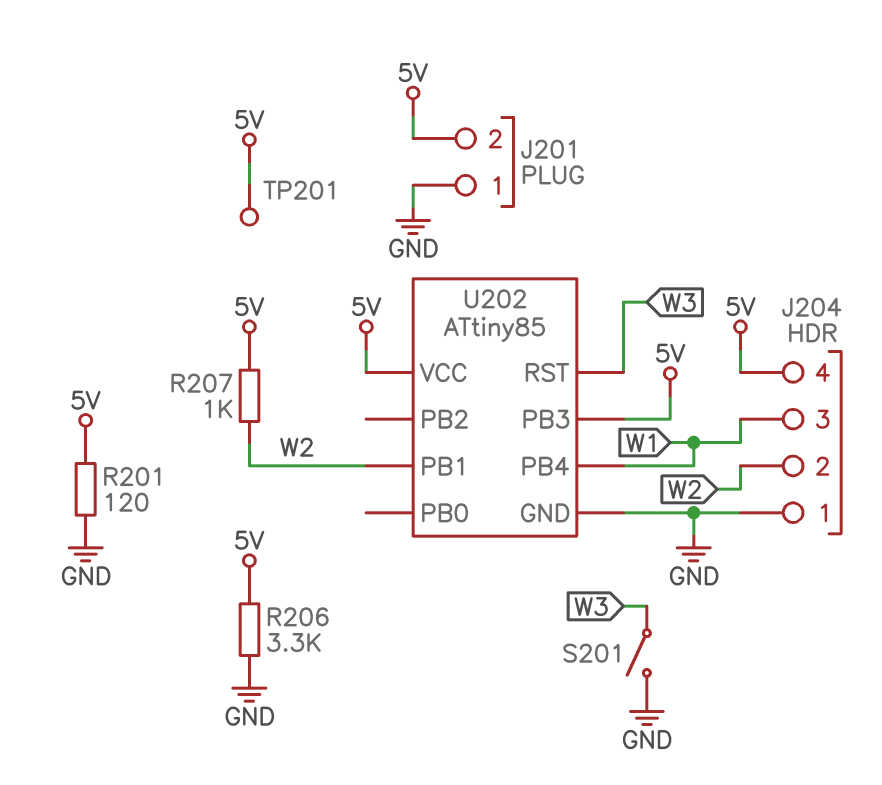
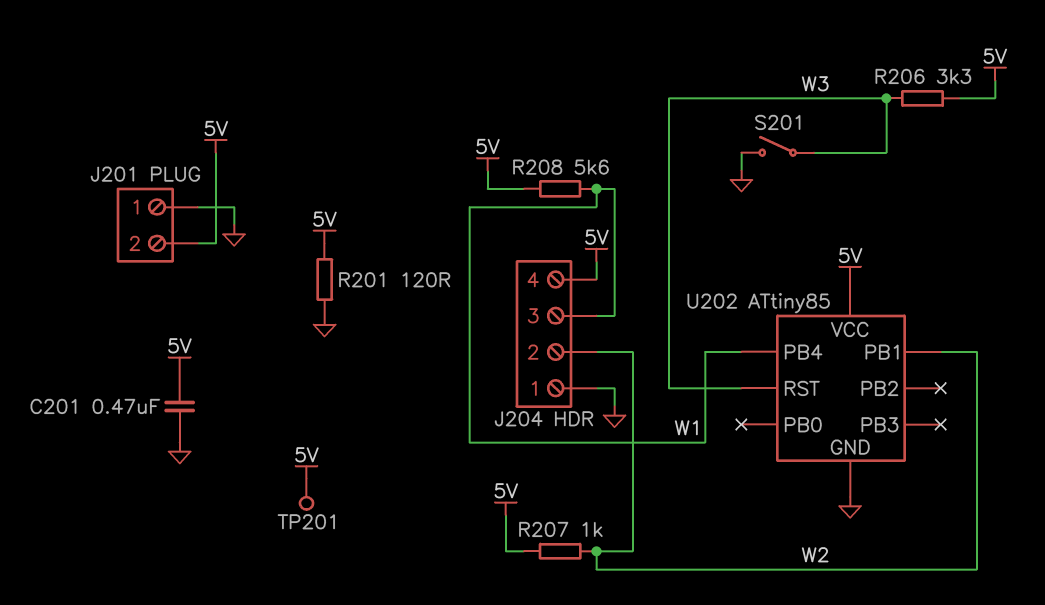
C201: none -> 470nF (5V, GND)
R206: 3.3k (5V, GND) -> 3.3k (5V, W3)
R208: none -> 5.6k (5V, W1)
U202 pin PB3: 5V -> none

